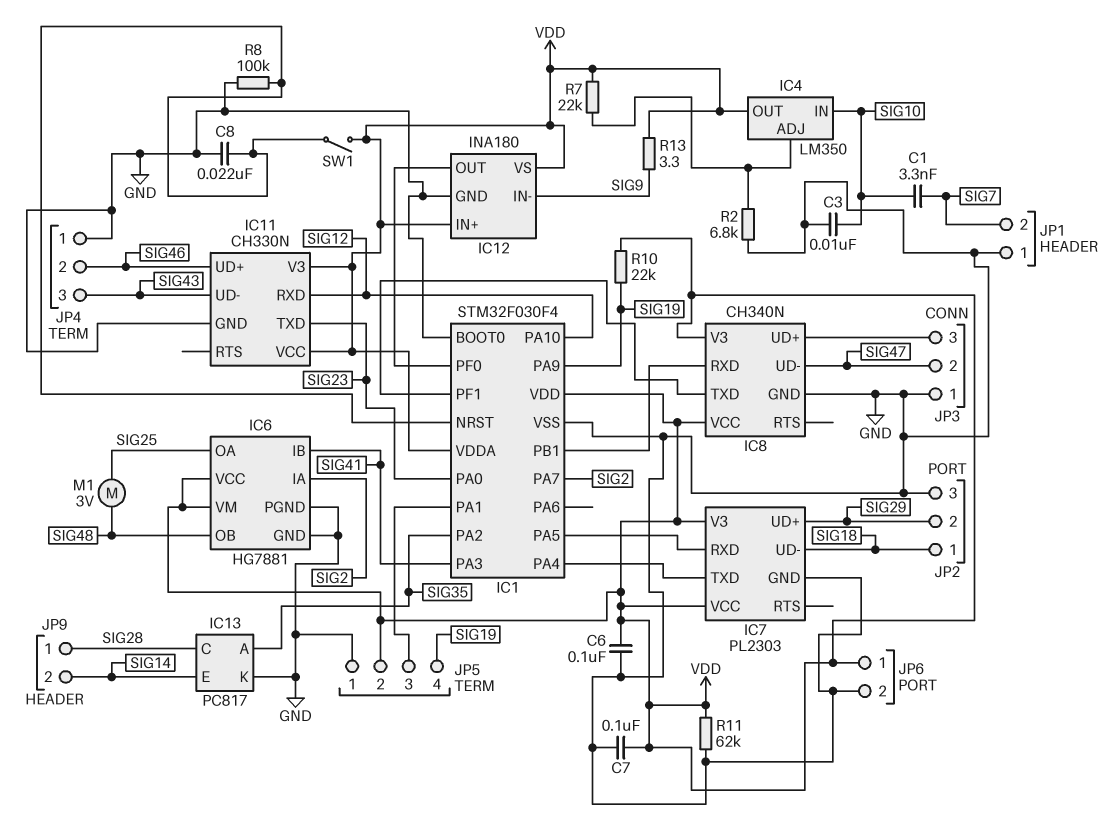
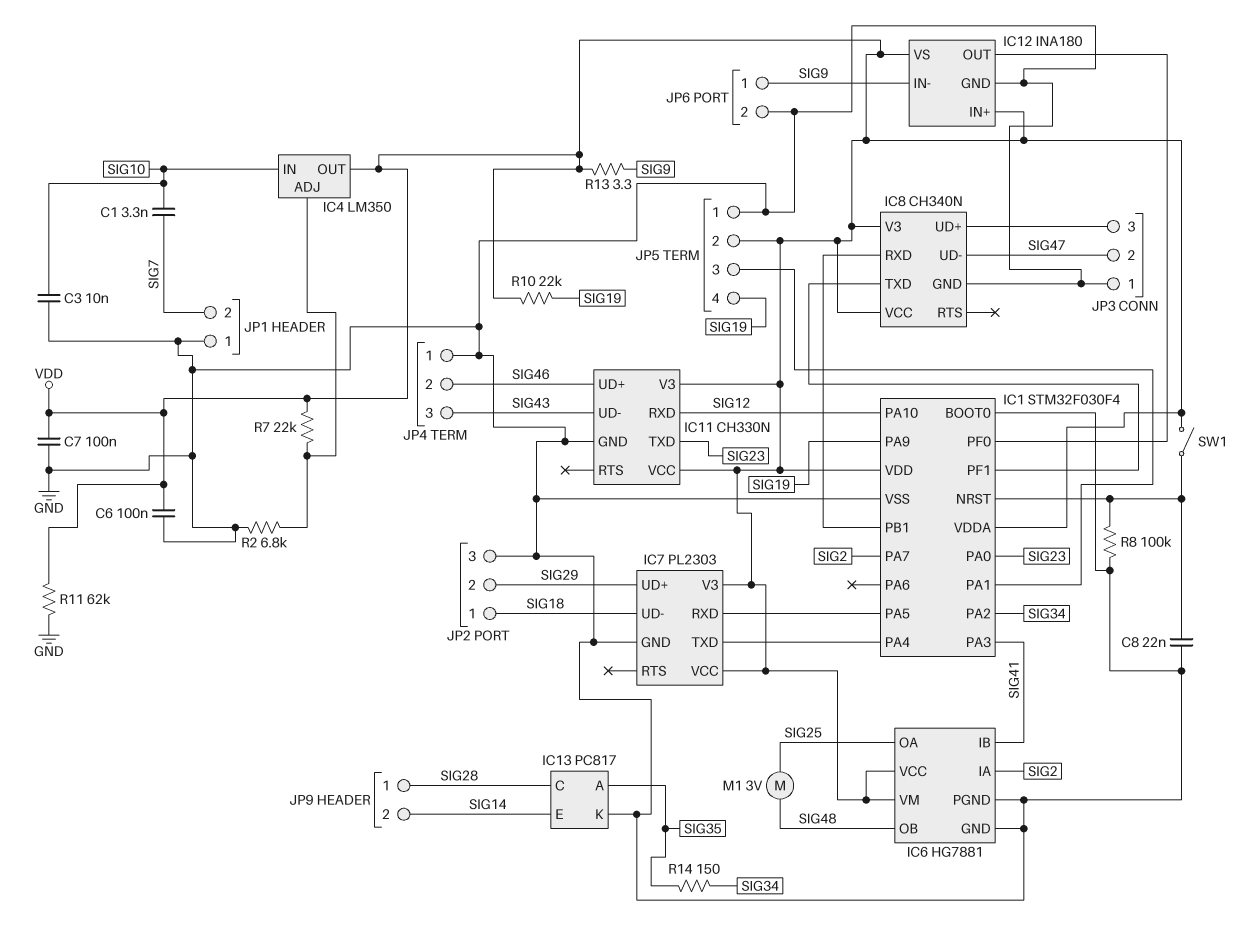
IC1 pin PA2: SIG35 -> SIG34
JP6 pin 1: VDD -> SIG9
R14: none -> 150 (SIG34, SIG35)

